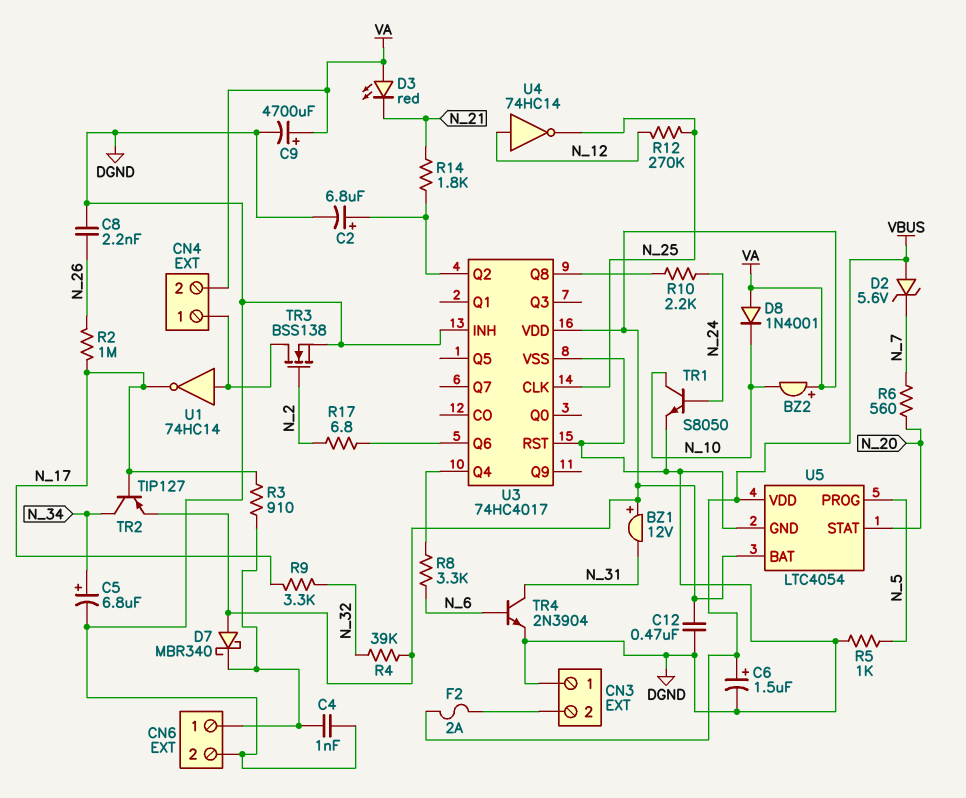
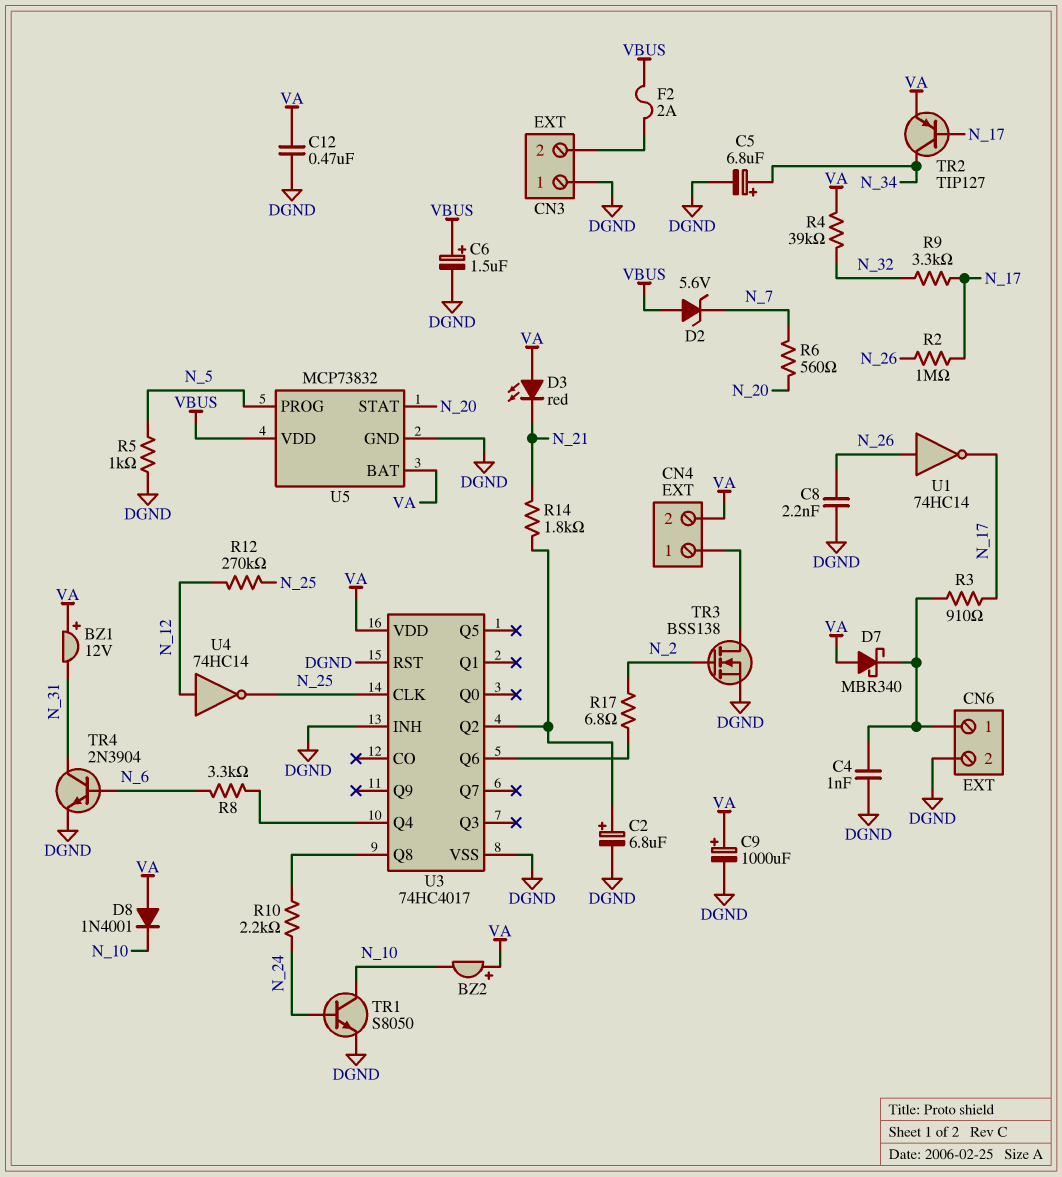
C9: 4700uF (plus VA, minus DGND) -> 1000uF (plus VA, minus DGND)
U1: NOT 74HC14 (in CN4/1, out N_17) -> NOT 74HC14 (in N_26, out N_17)
U5: LTC4054 -> MCP73832

